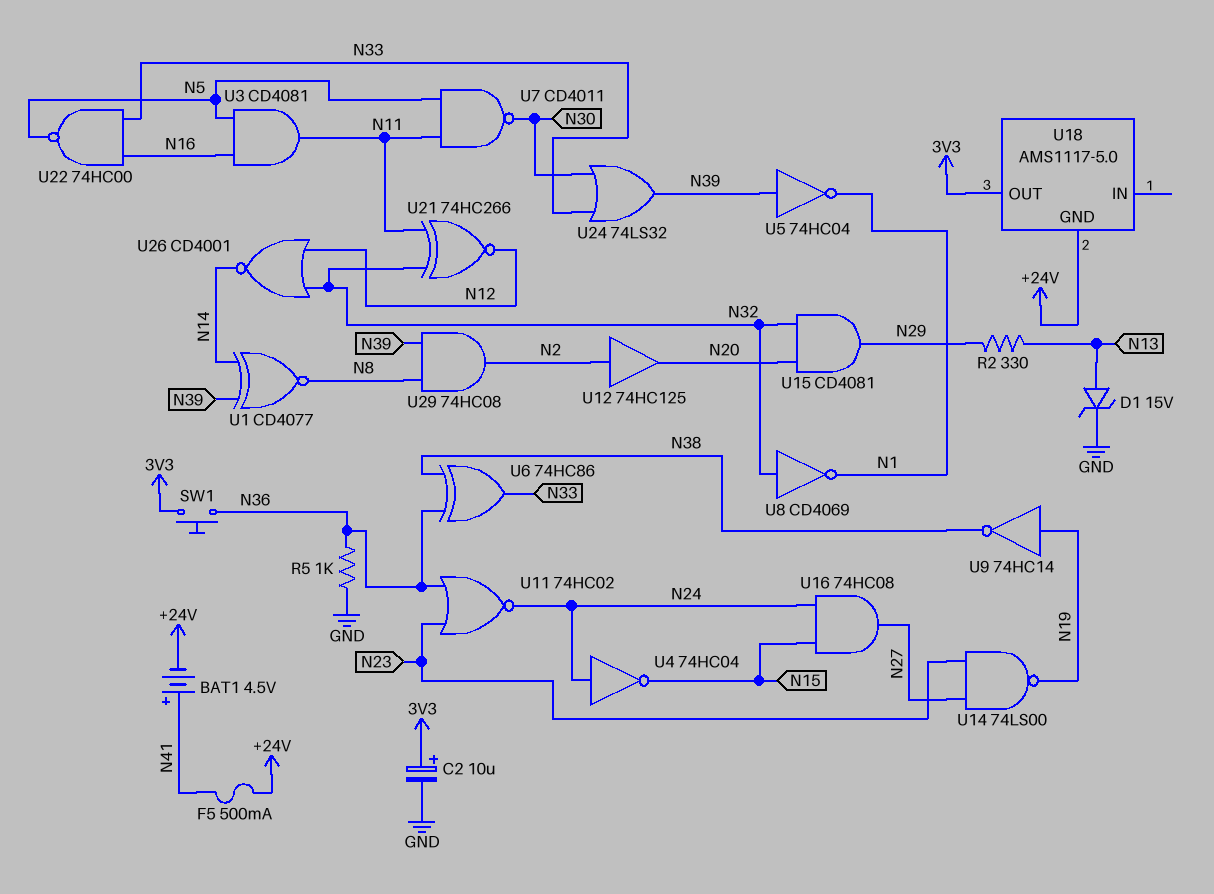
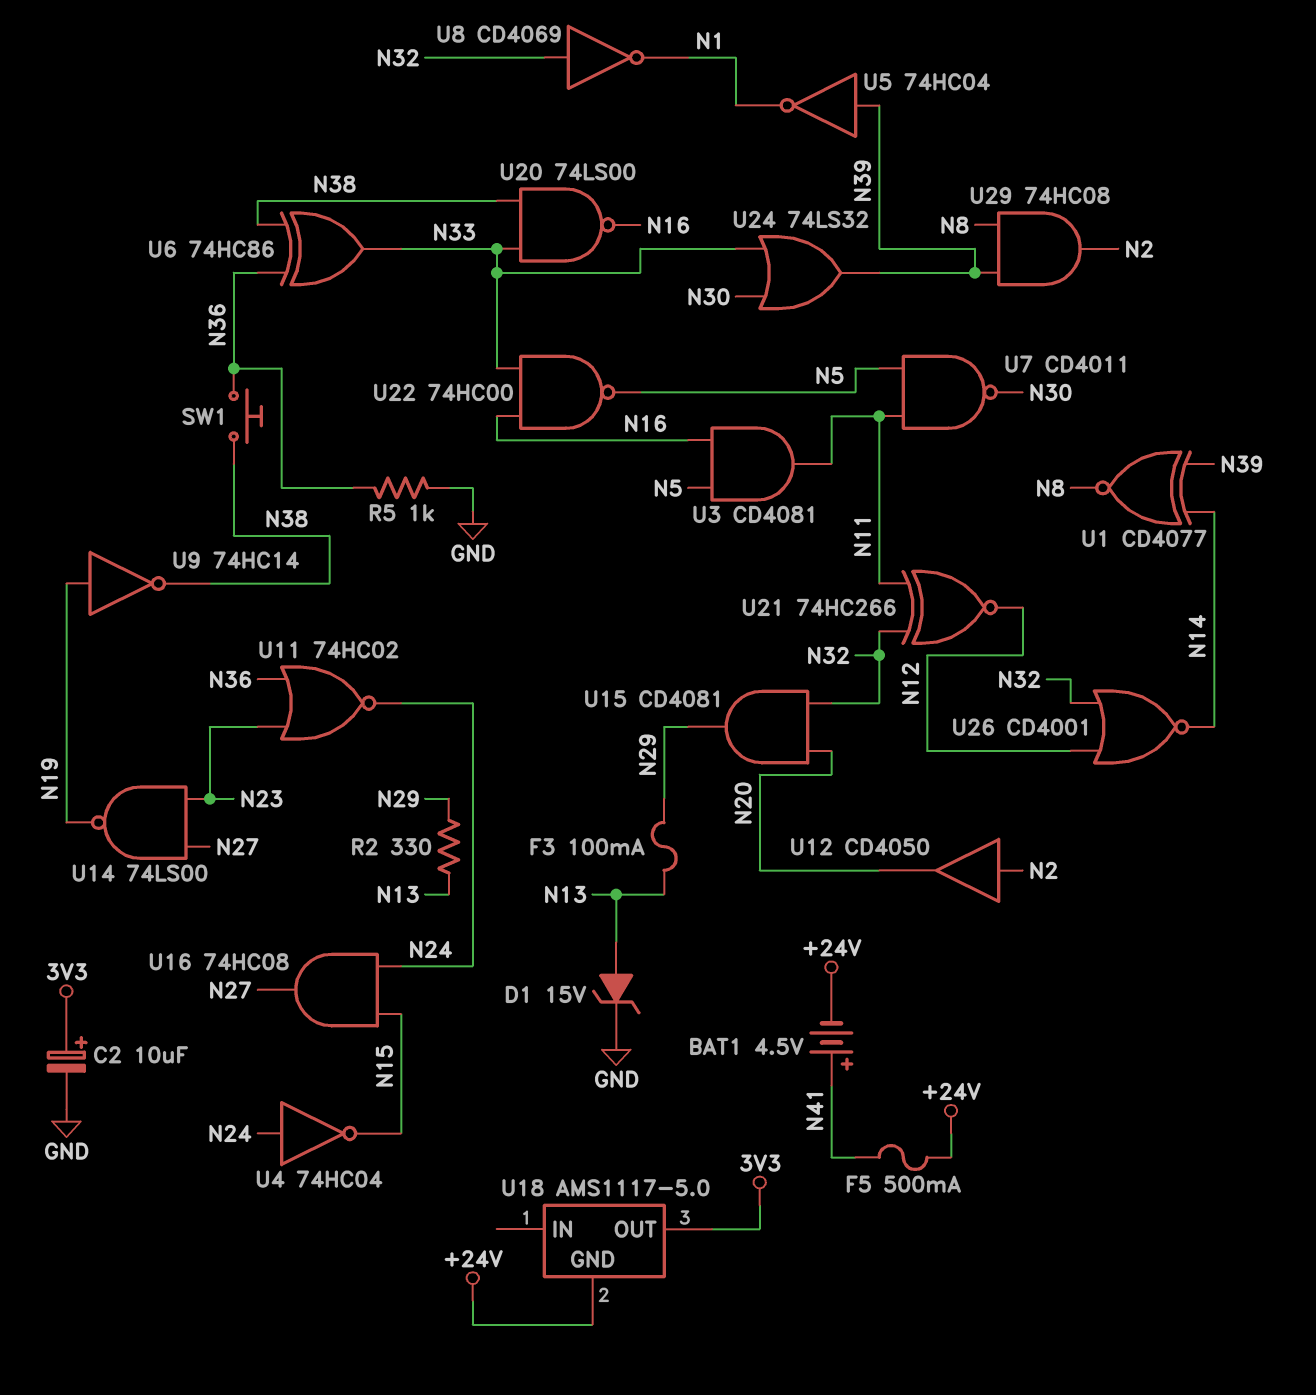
F3: none -> 100mA (N13, N29)
SW1: button (3V3, N36) -> button (N36, N38)
U12: buffer 74HC125 (in N2, out N20) -> buffer CD4050 (in N2, out N20)
U20: none -> NAND 74LS00 (in N33, in N38, out N16)

